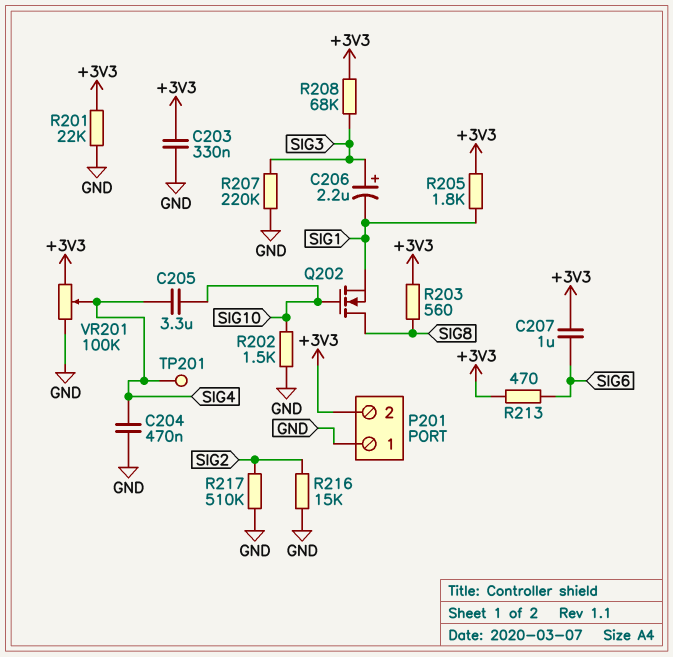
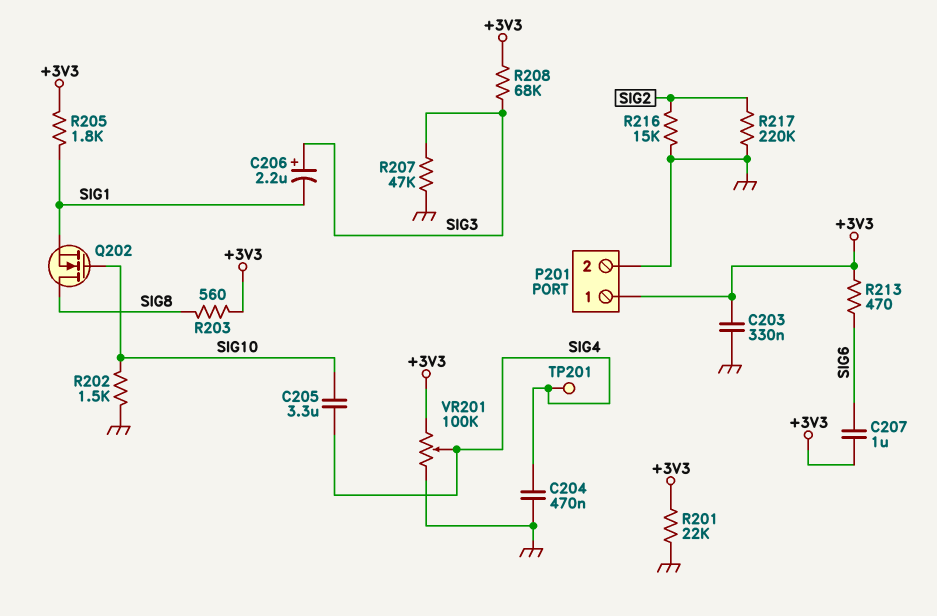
P201 pin 1: GND -> +3V3
P201 pin 2: +3V3 -> GND
R207: 220k (GND, SIG3) -> 47k (GND, SIG3)
R217: 510k (GND, SIG2) -> 220k (GND, SIG2)

